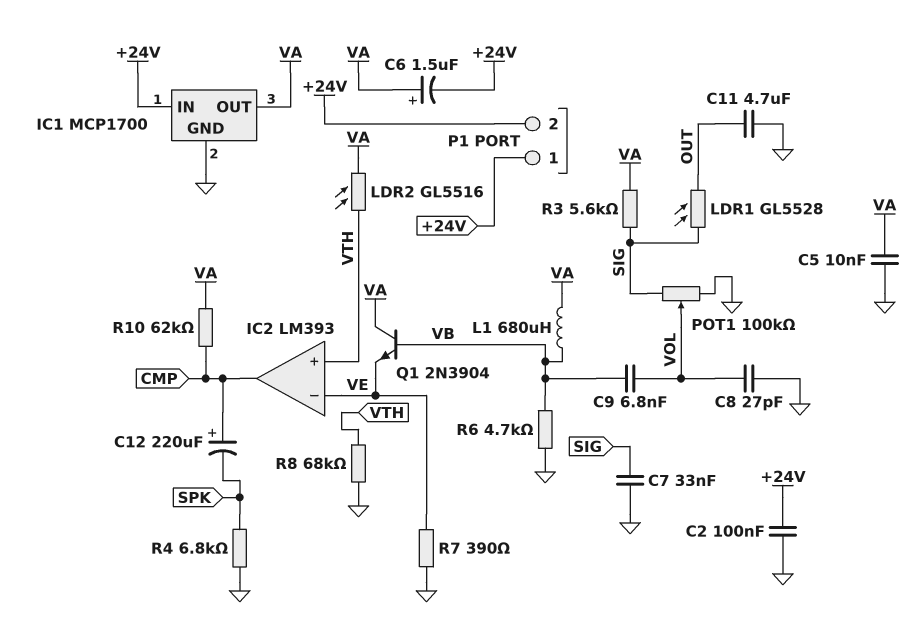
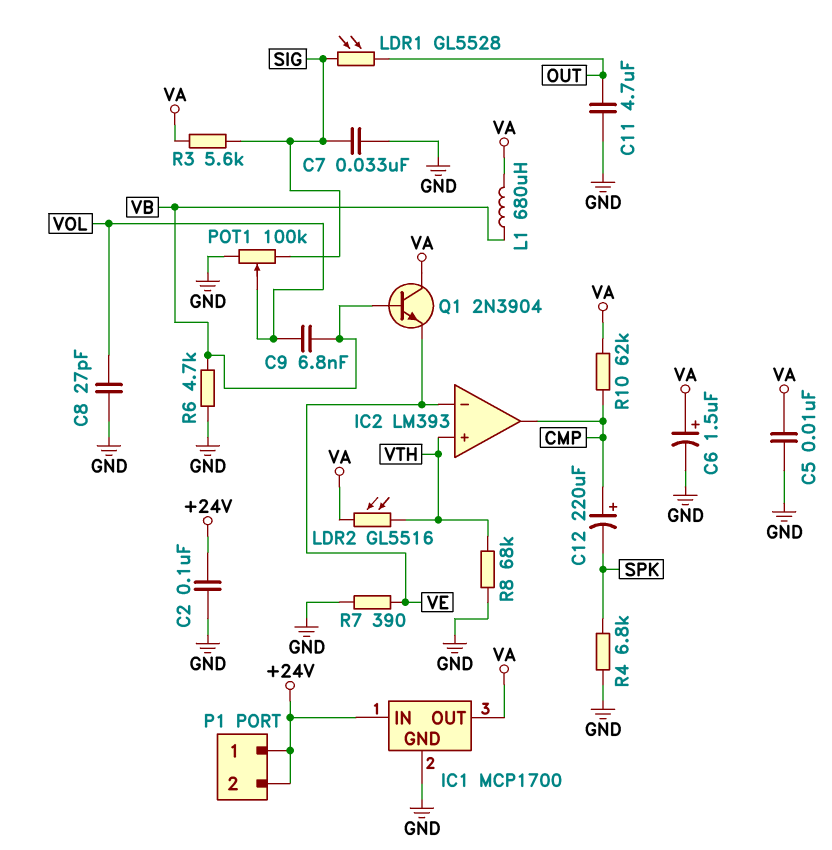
C6: 1.5uF (plus VA, minus +24V) -> 1.5uF (plus VA, minus GND)

